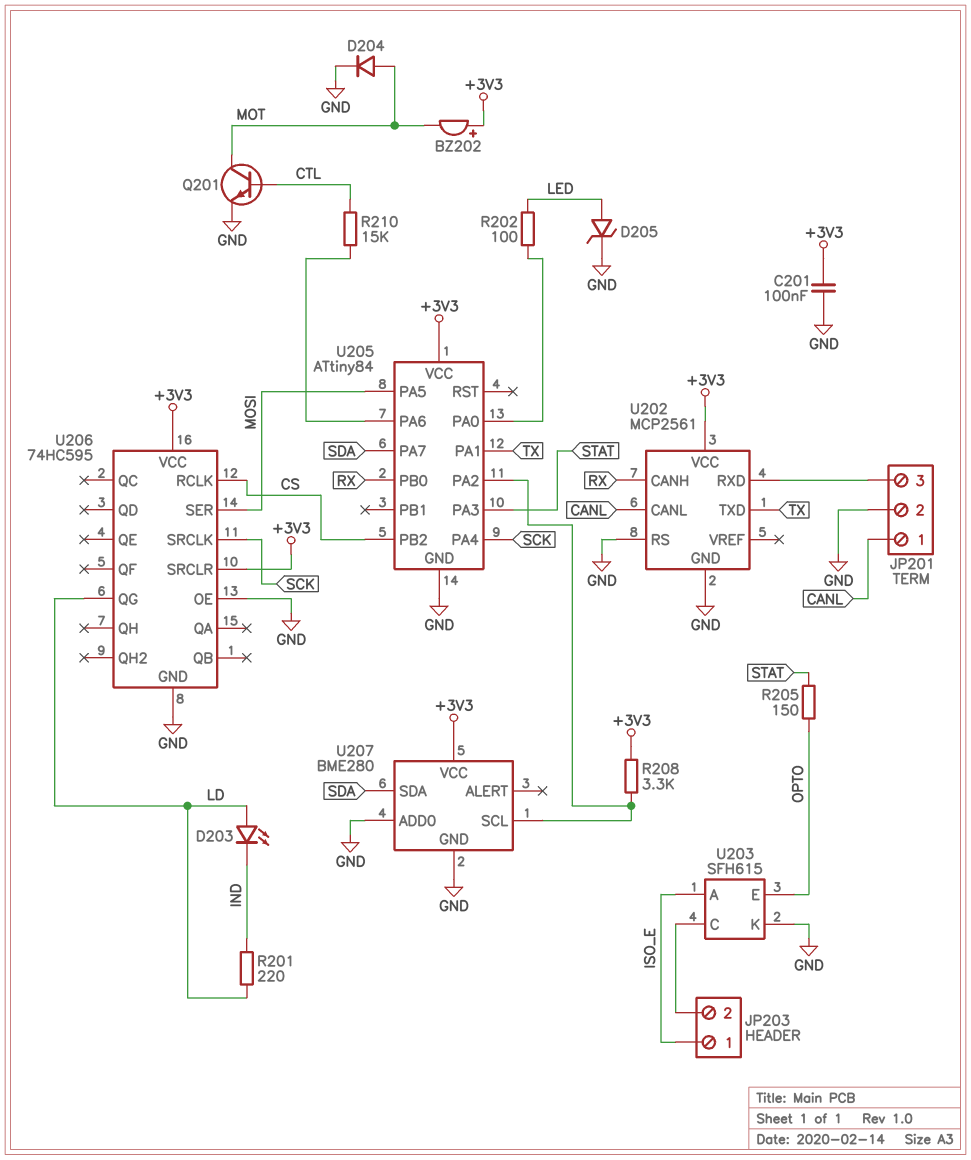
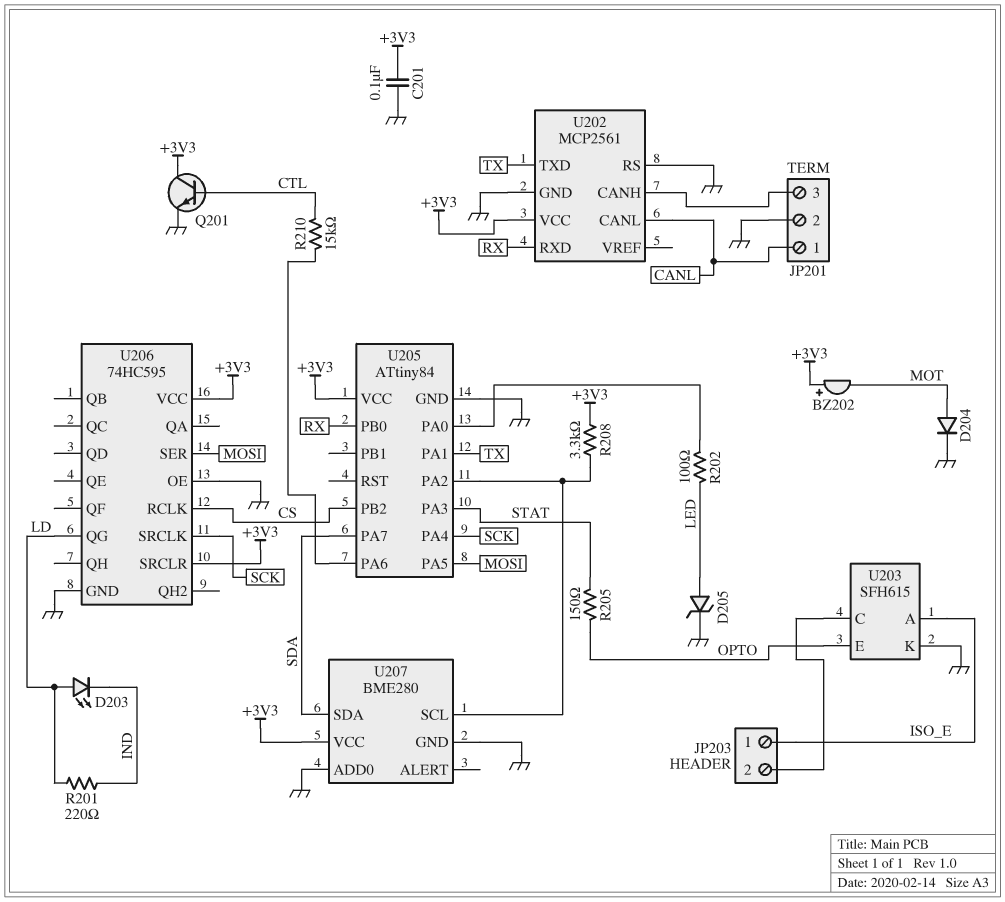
Q201: NPN (B CTL, C MOT, E GND) -> NPN (B CTL, C +3V3, E GND)
U202 pin CANH: RX -> JP201/3
U202 pin RXD: JP201/3 -> RX

